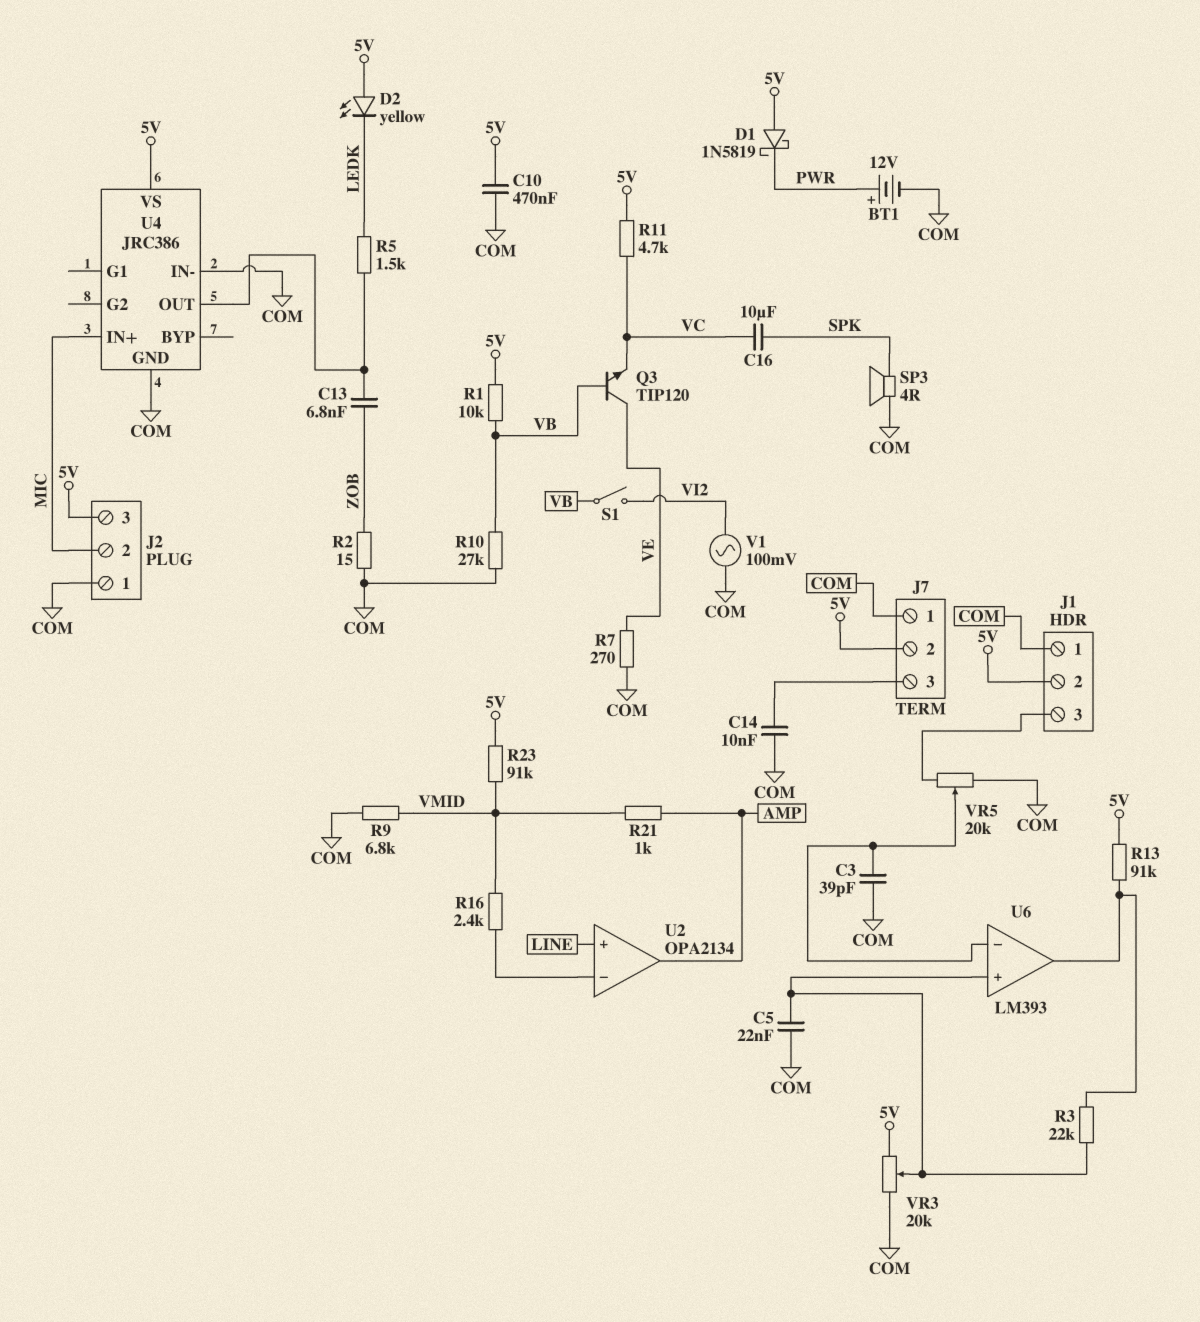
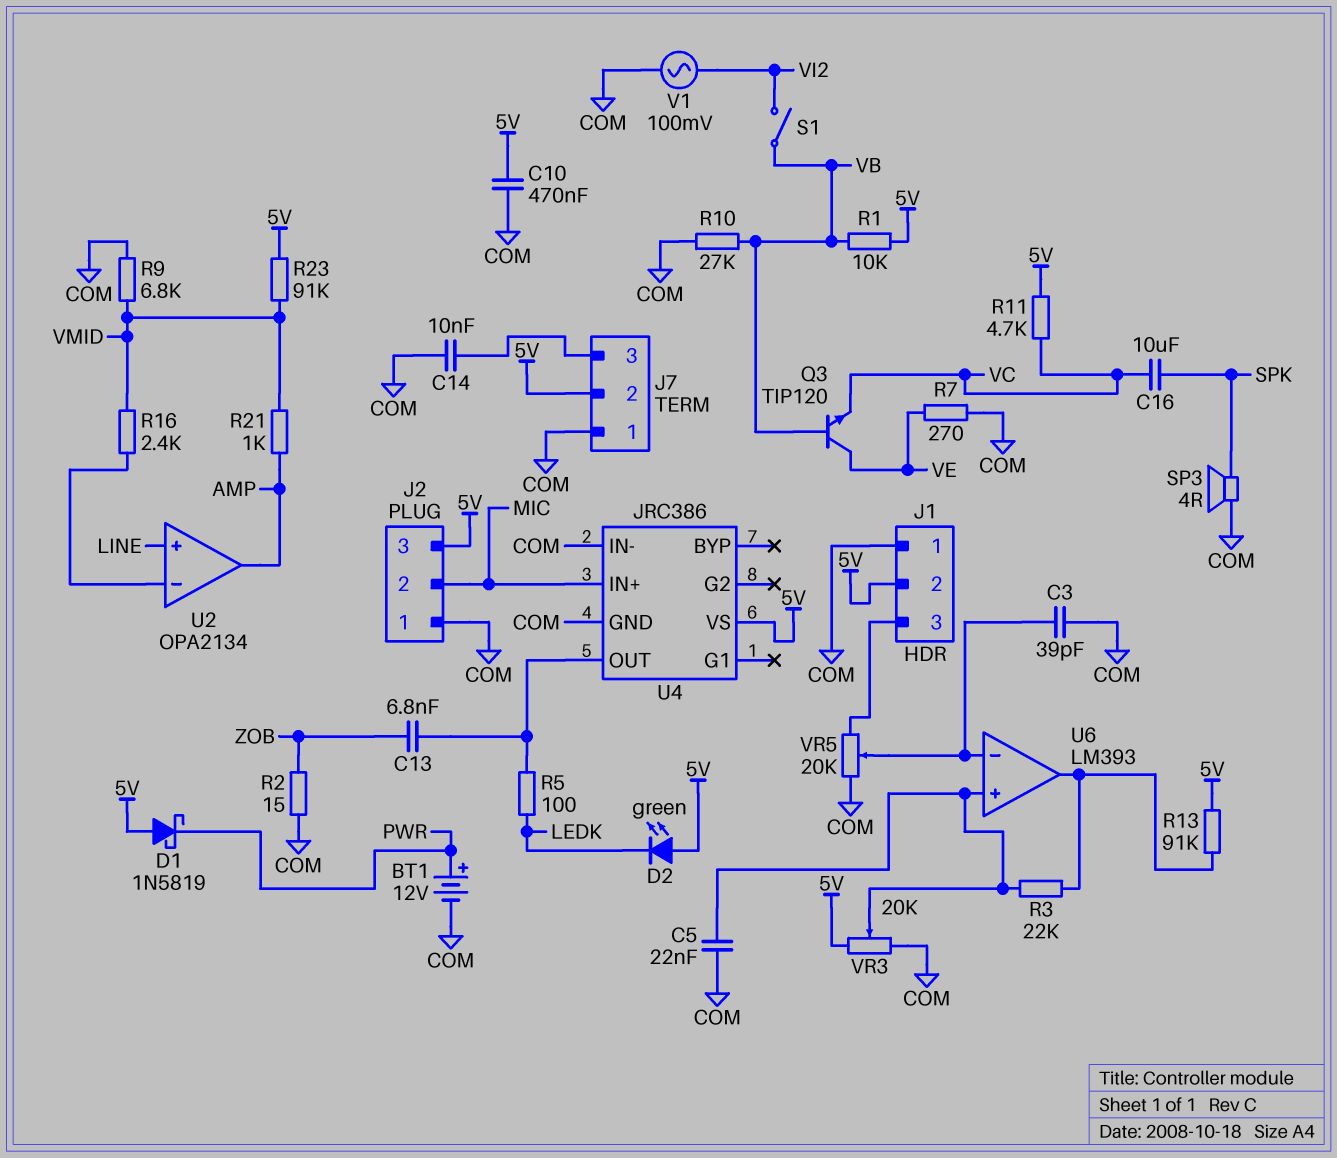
D2: LED yellow (A 5V, K LEDK) -> LED green (A 5V, K LEDK)
R5: 1.5k (LEDK, U4/OUT) -> 100 (LEDK, U4/OUT)

